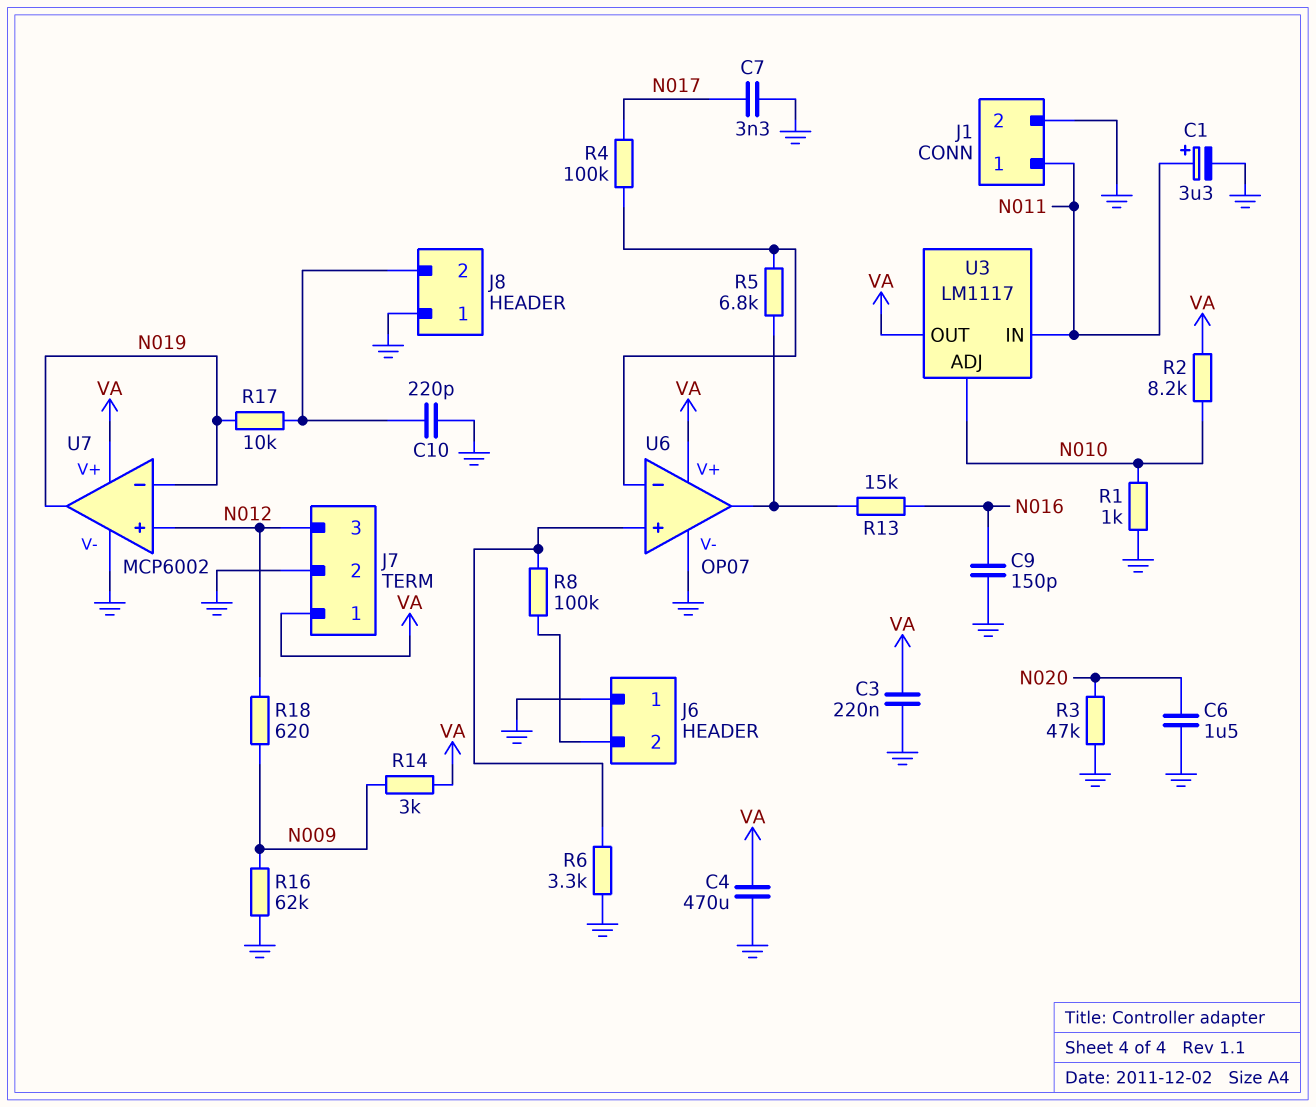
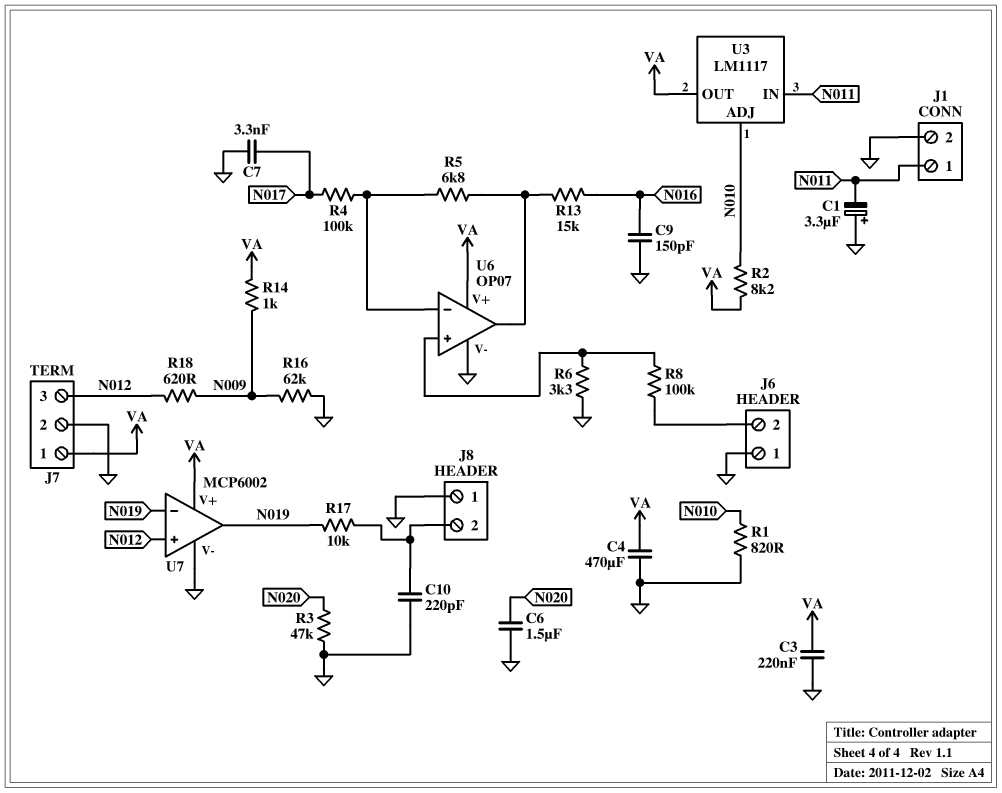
C1: 3.3uF (plus N011, minus GND) -> 3.3uF (plus GND, minus N011)
R1: 1k (GND, N010) -> 820 (GND, N010)
R14: 3k (N009, VA) -> 1k (N009, VA)

